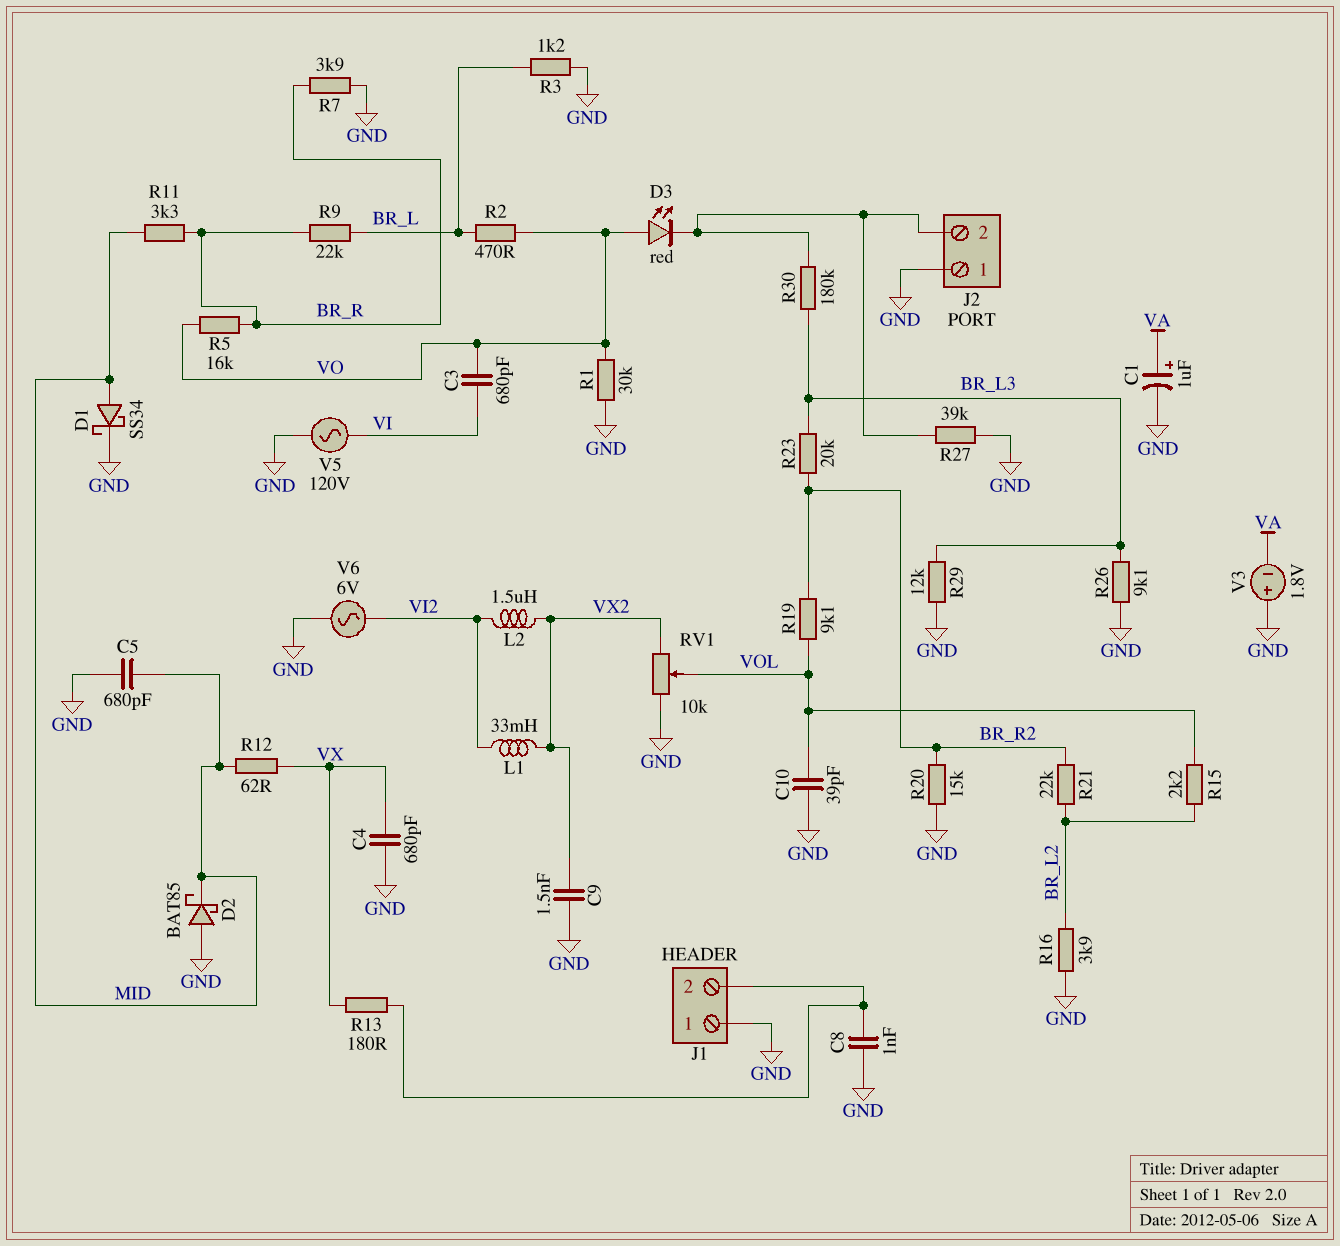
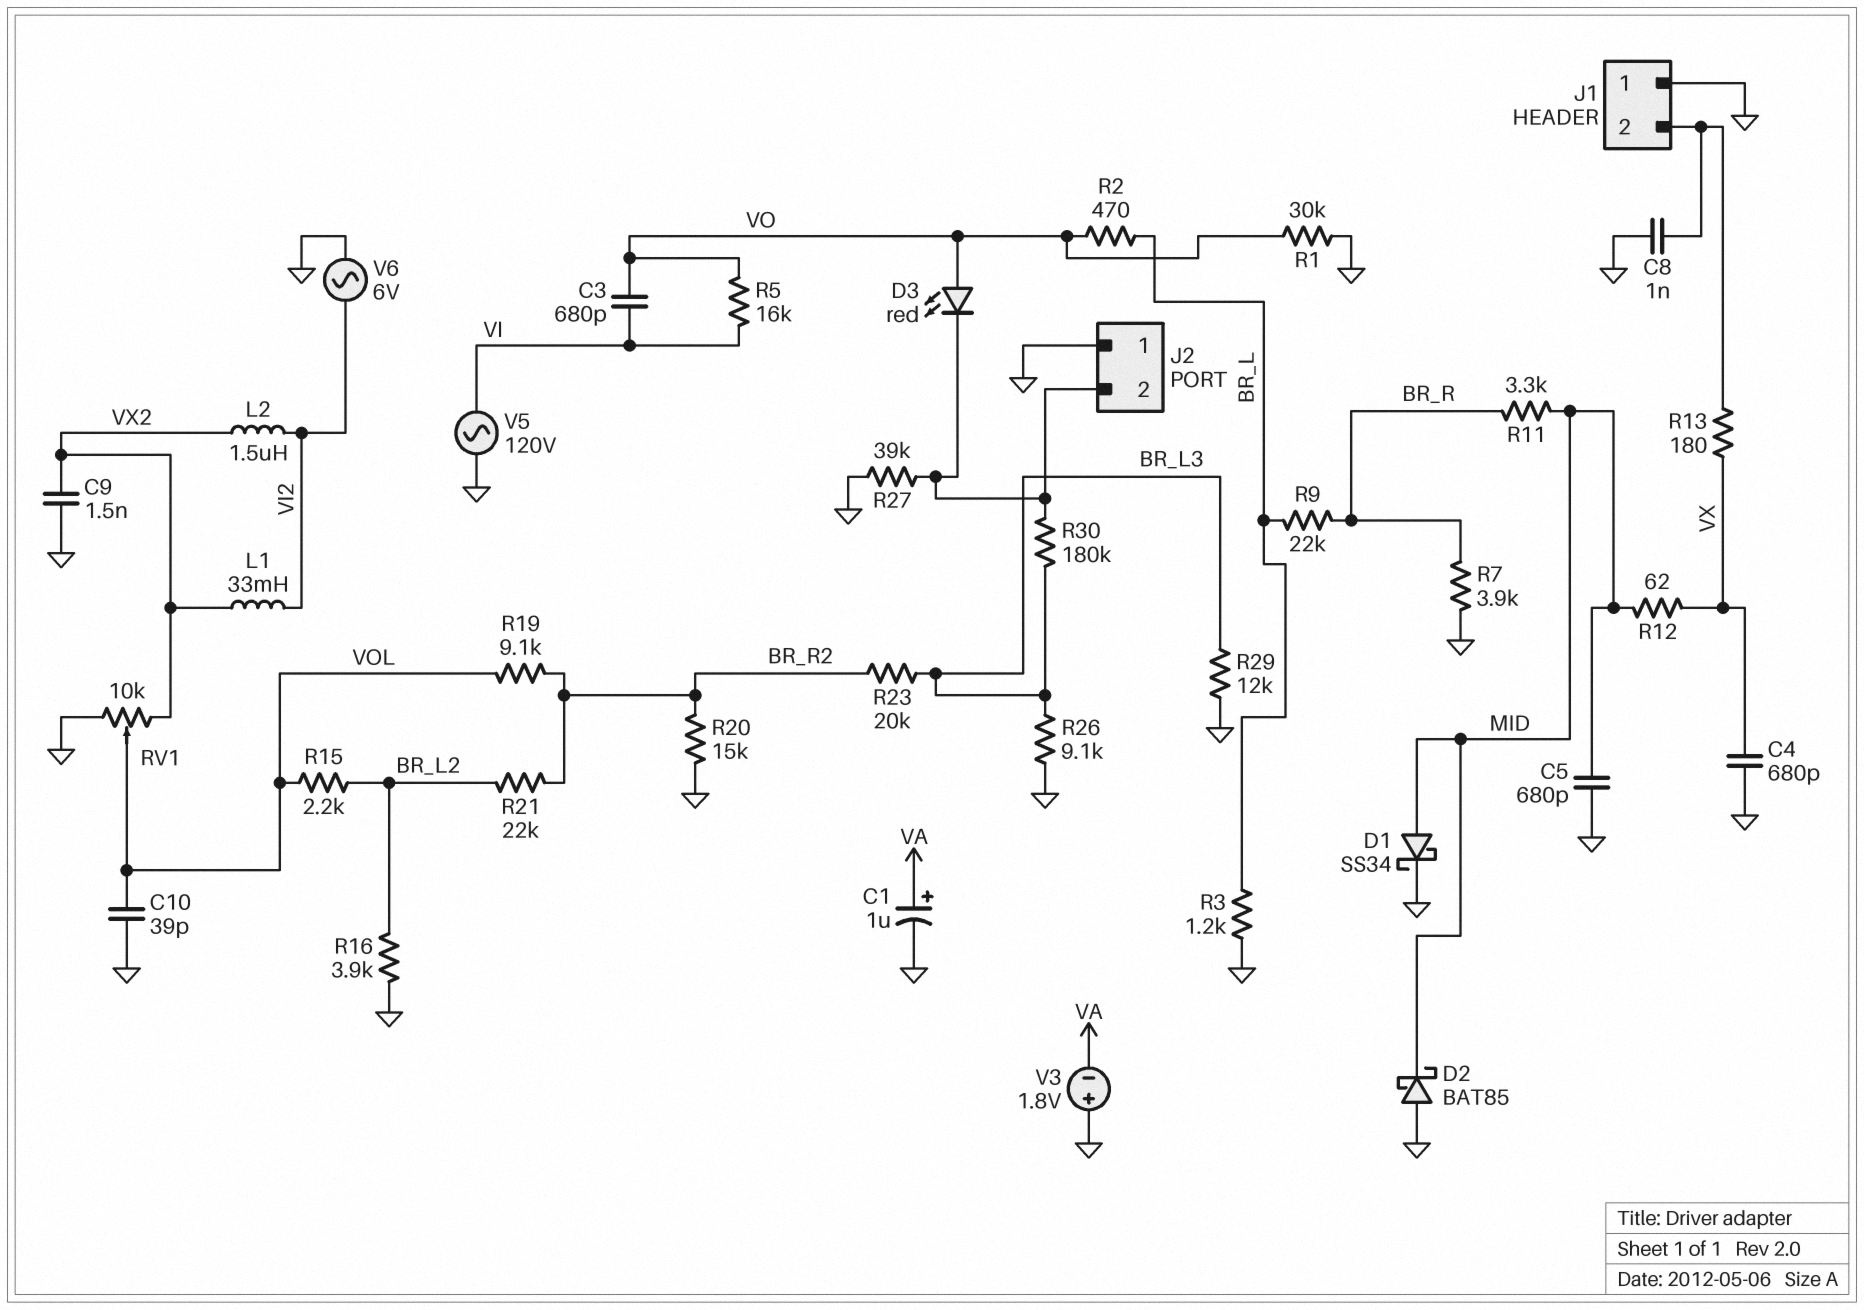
R5: 16k (BR_R, VO) -> 16k (VI, VO)

